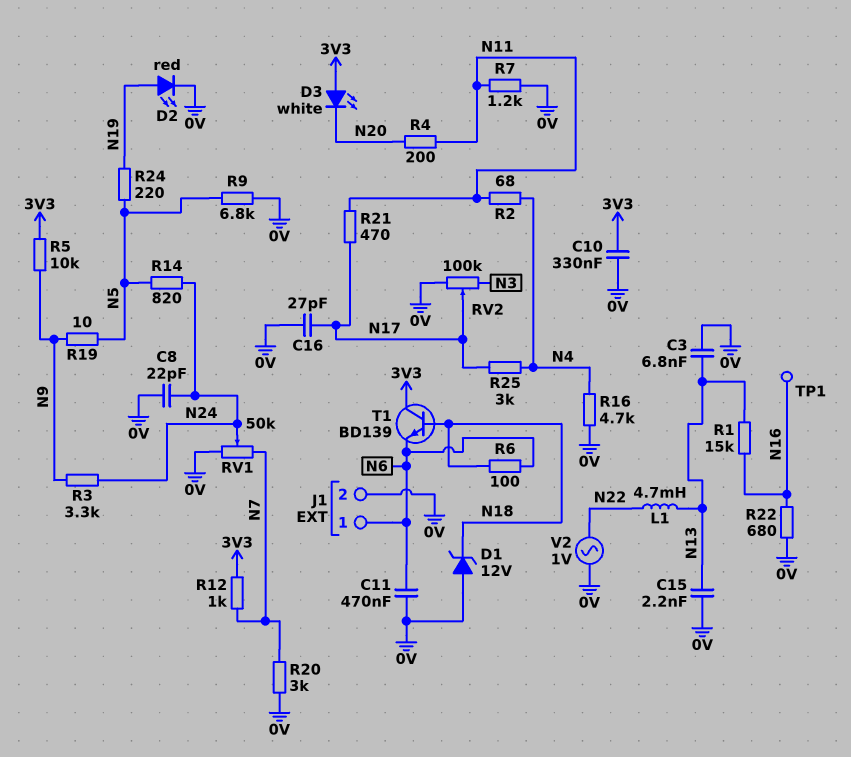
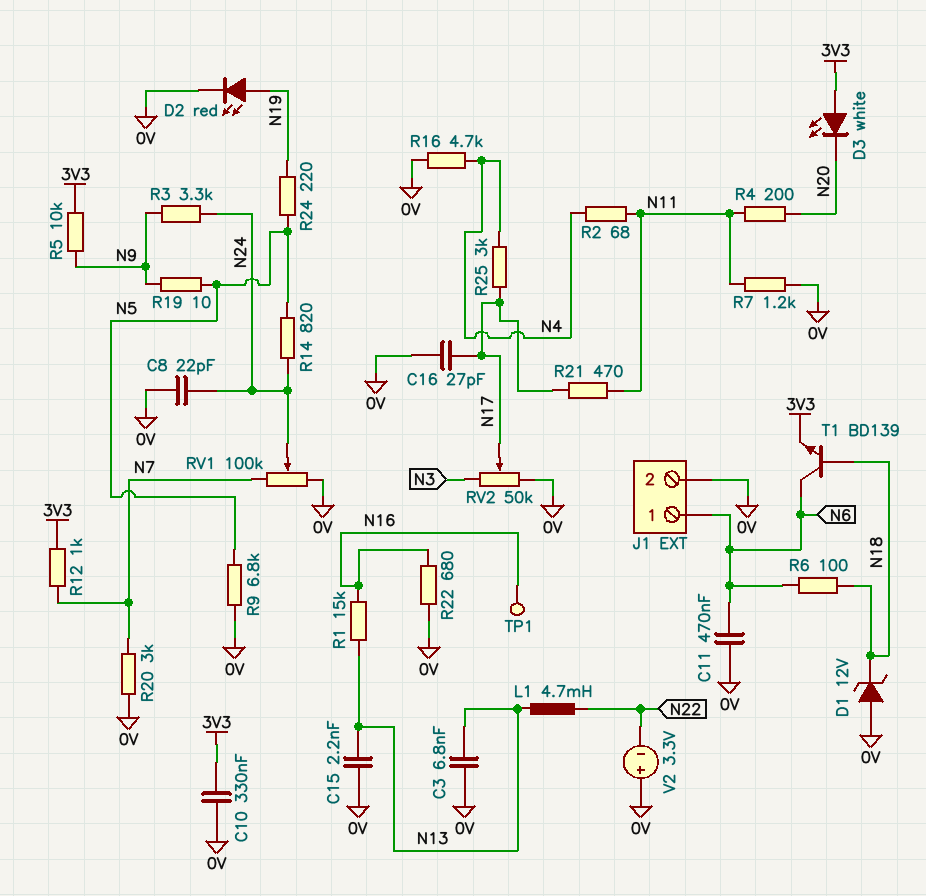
RV1: 50k (0V, N7, wiper N24) -> 100k (0V, N7, wiper N24)
RV2: 100k (0V, N3, wiper N17) -> 50k (0V, N3, wiper N17)
T1: NPN BD139 (B N18, C 3V3, E N6) -> NPN BD139 (B N18, C N6, E 3V3)
V2: AC 1V (0V, N22) -> 3.3V (plus 0V, minus N22)

